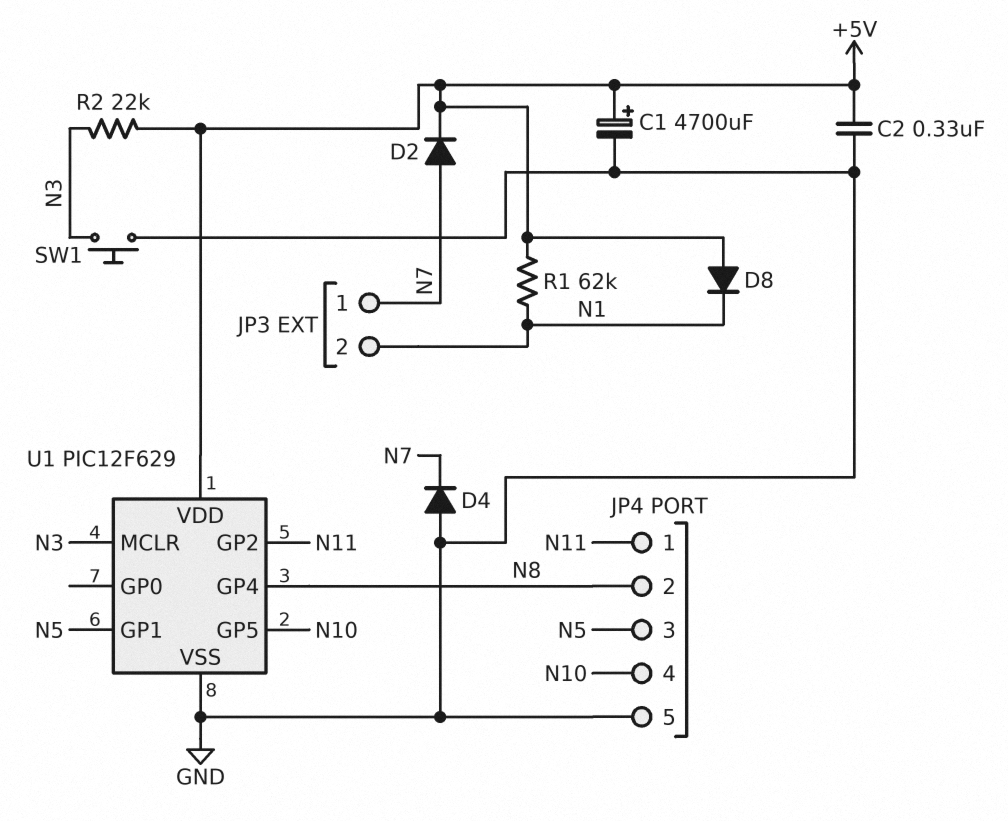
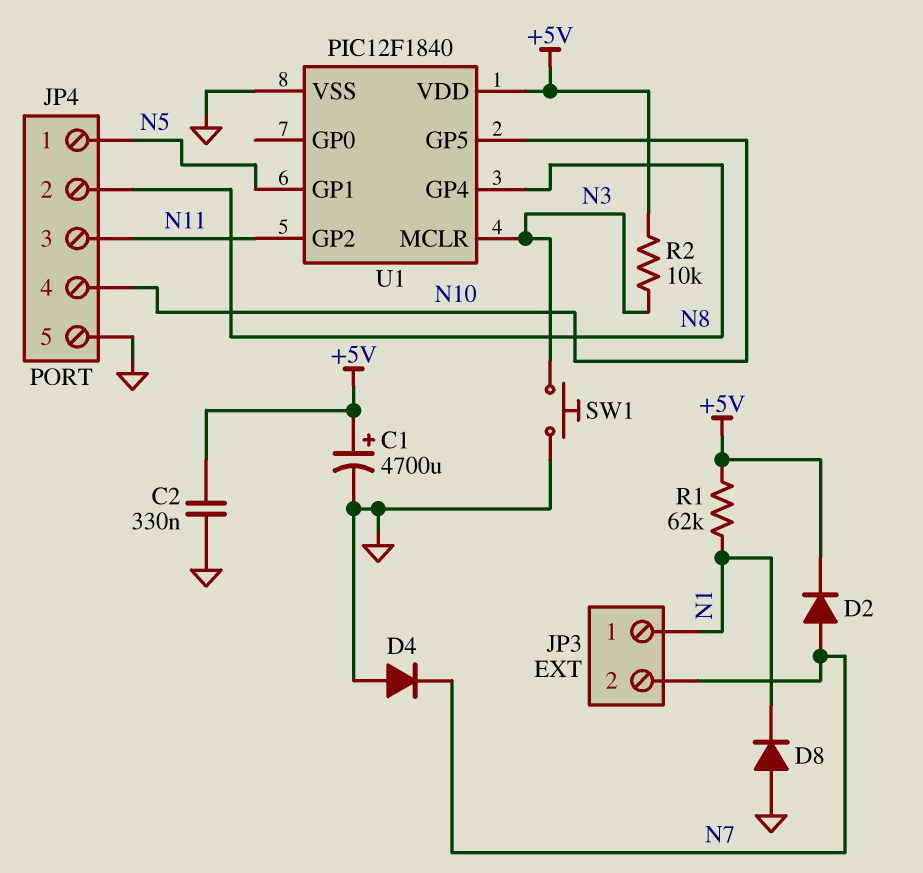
D8: diode (A +5V, K N1) -> diode (A GND, K N1)
JP3 pin 1: N7 -> N1
JP3 pin 2: N1 -> N7
JP4 pin 1: N11 -> N5
JP4 pin 3: N5 -> N11
R2: 22k (+5V, N3) -> 10k (+5V, N3)
U1: PIC12F629 -> PIC12F1840

